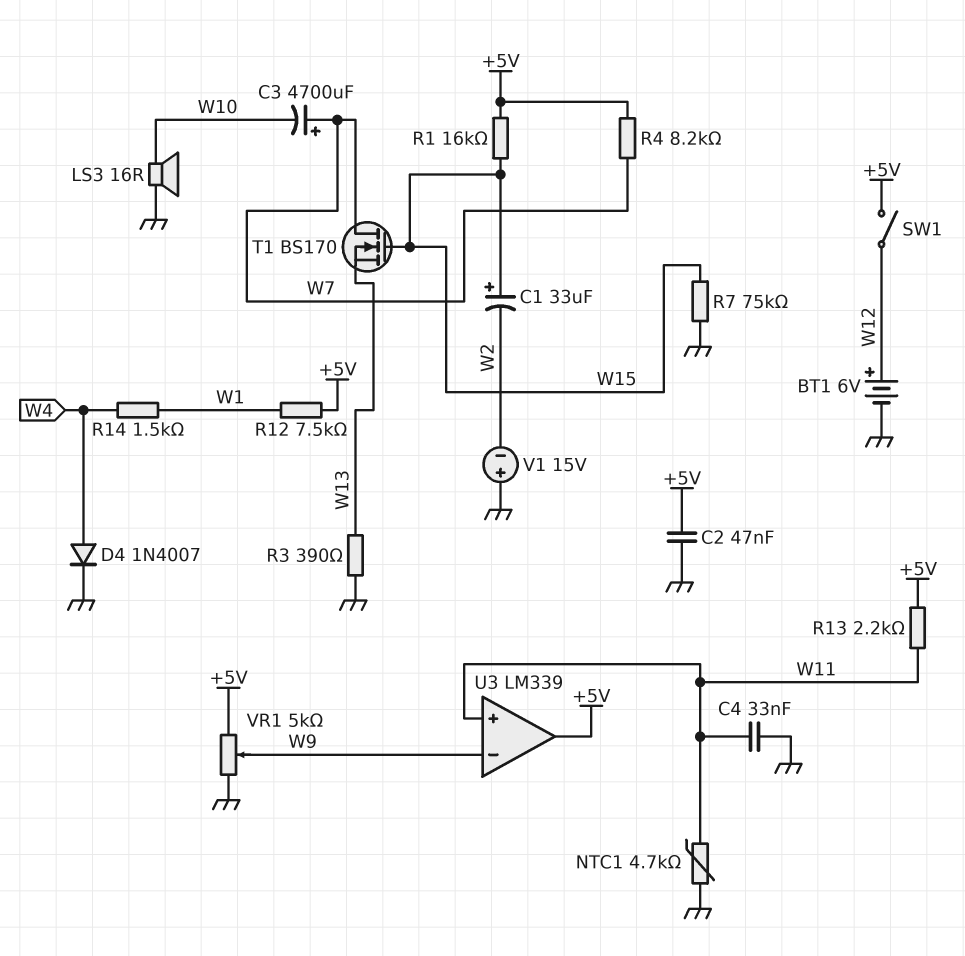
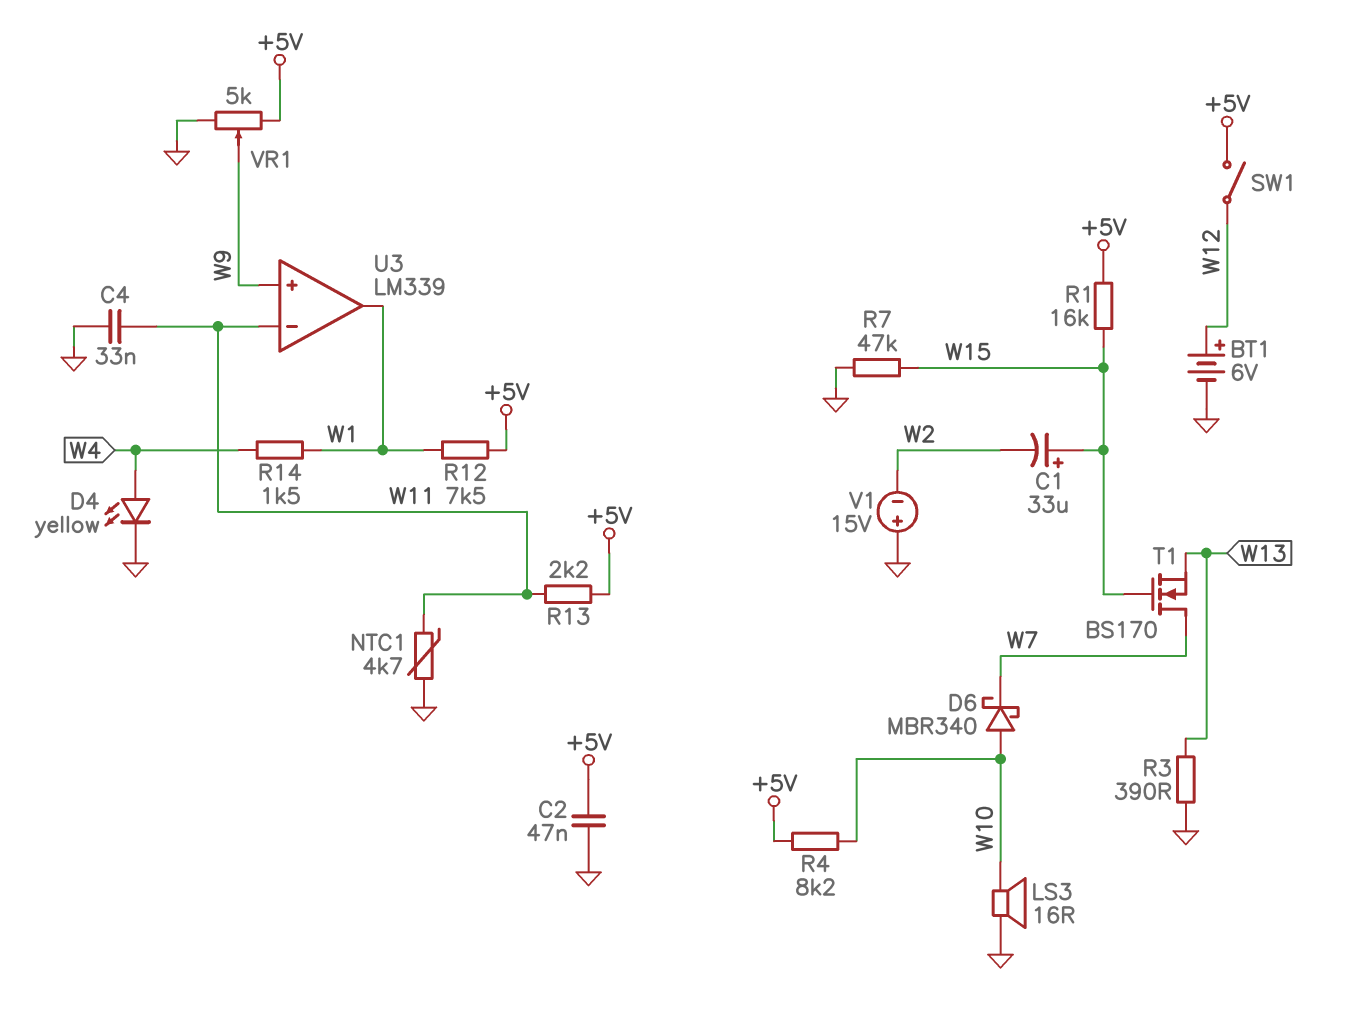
C3: 4700uF (plus W7, minus W10) -> none
D4: diode 1N4007 (A W4, K GND) -> LED yellow (A W4, K GND)
D6: none -> schottky MBR340 (A W10, K W7)
R4: 8.2k (+5V, W7) -> 8.2k (+5V, W10)
R7: 75k (GND, W15) -> 47k (GND, W15)
U3 pin in+: W11 -> W9
U3 pin in-: W9 -> W11
U3 pin out: +5V -> W1

